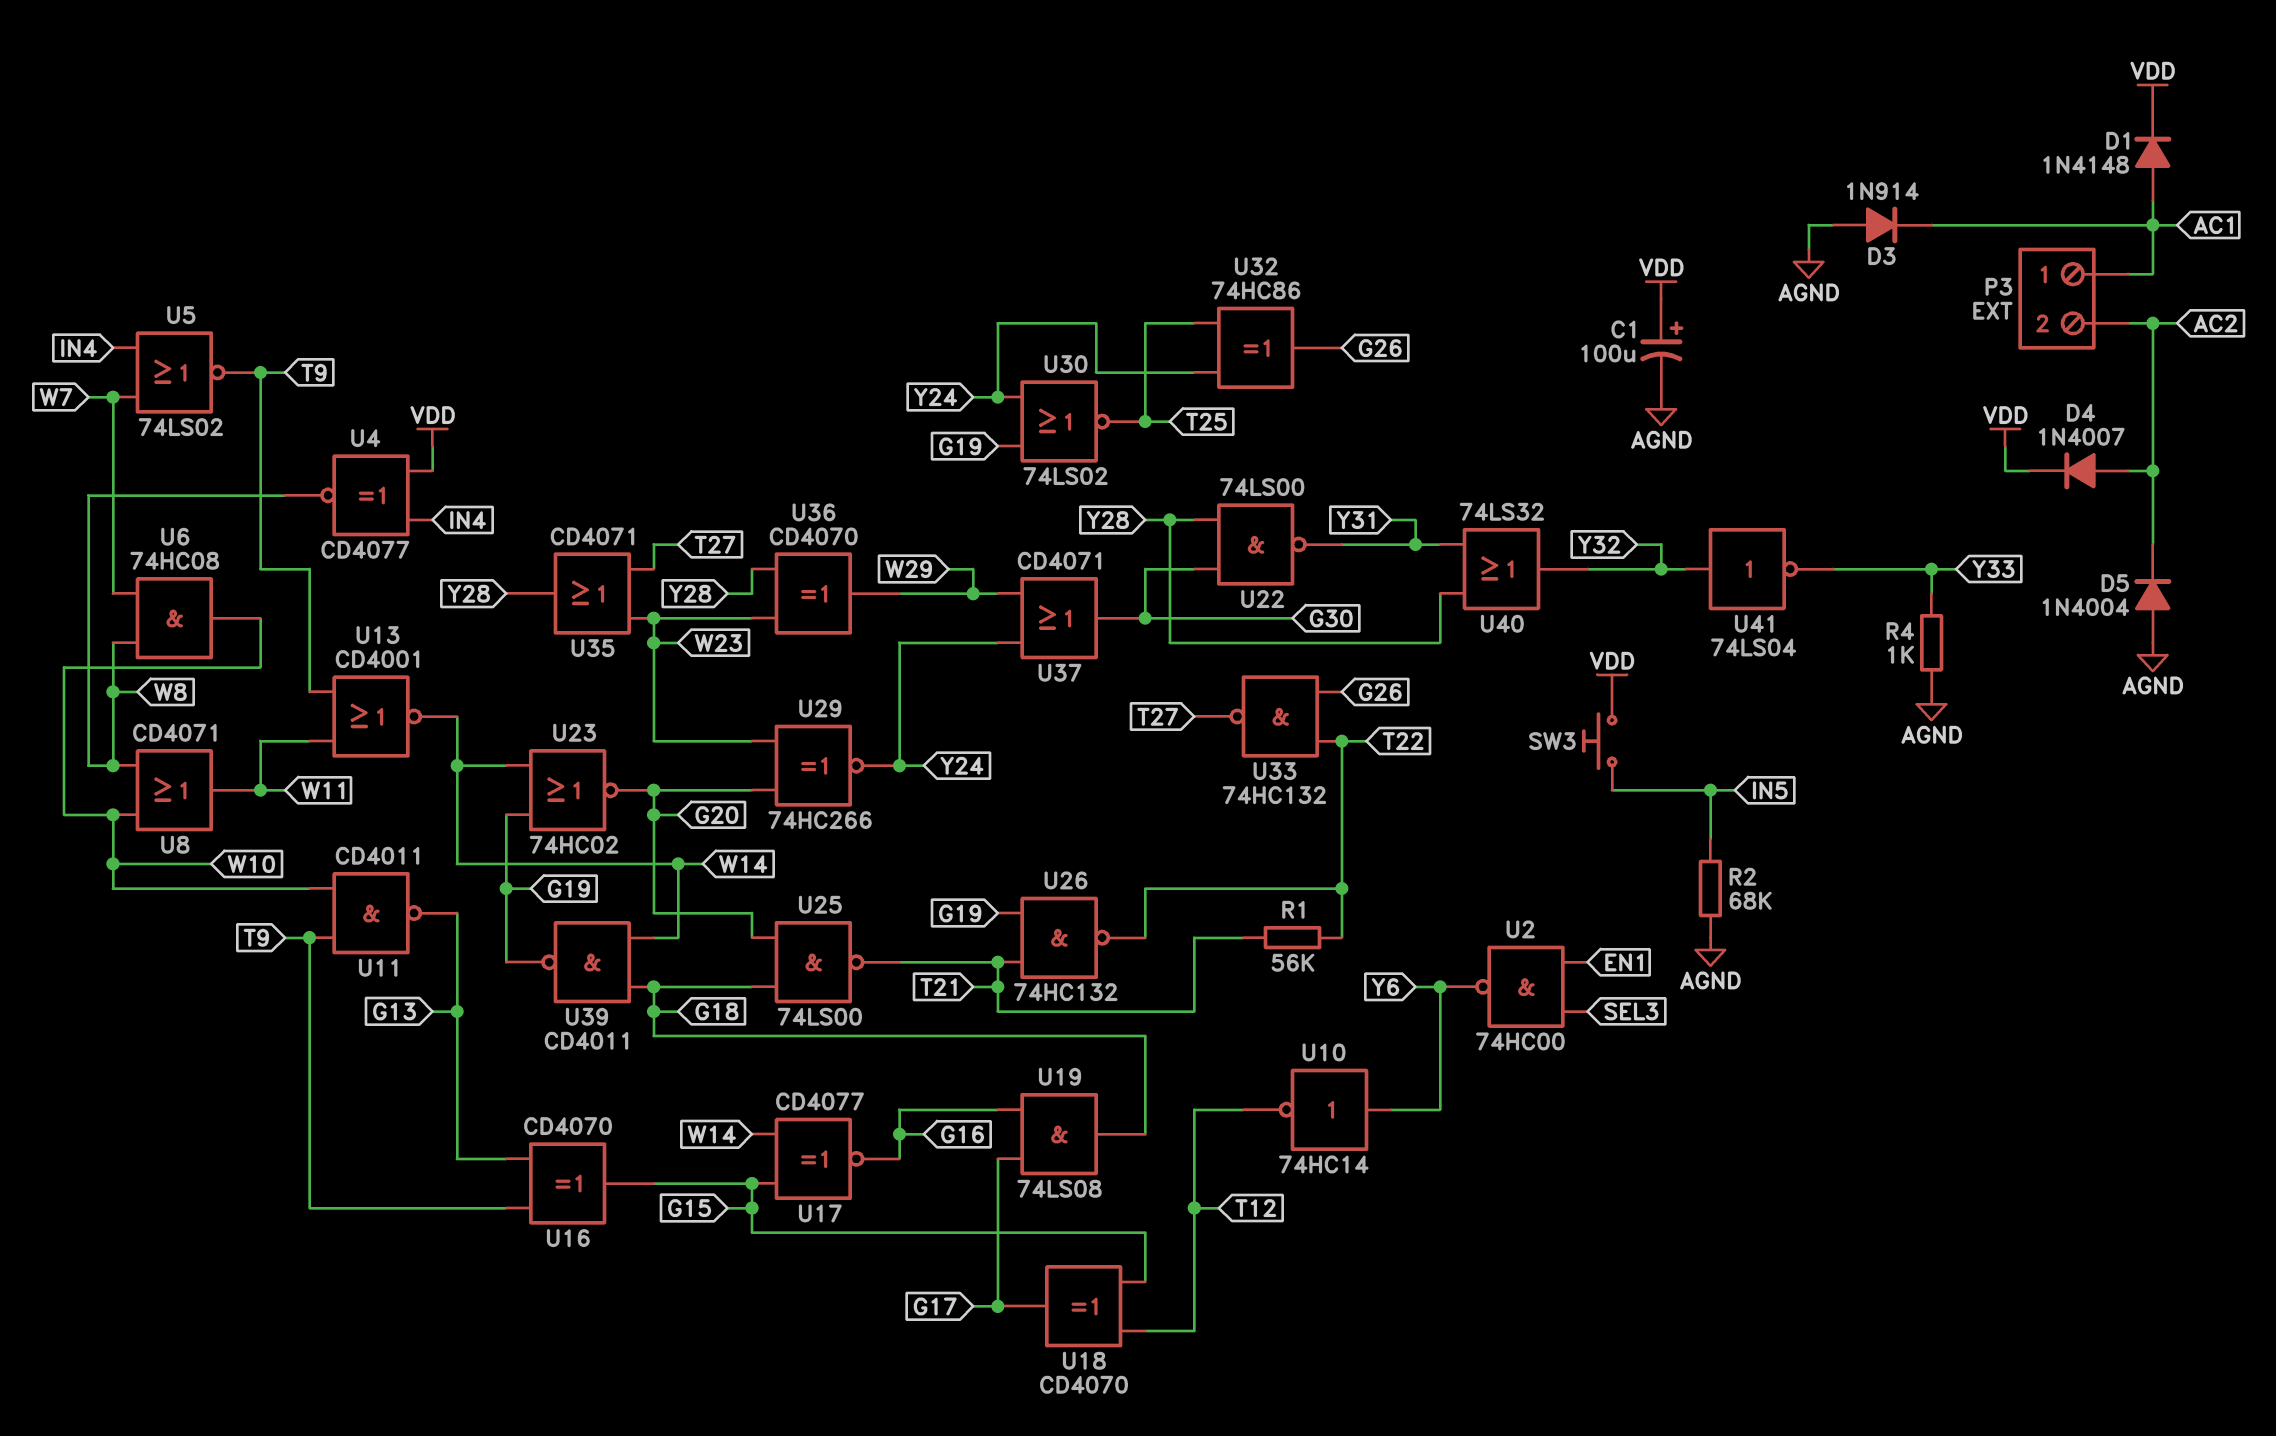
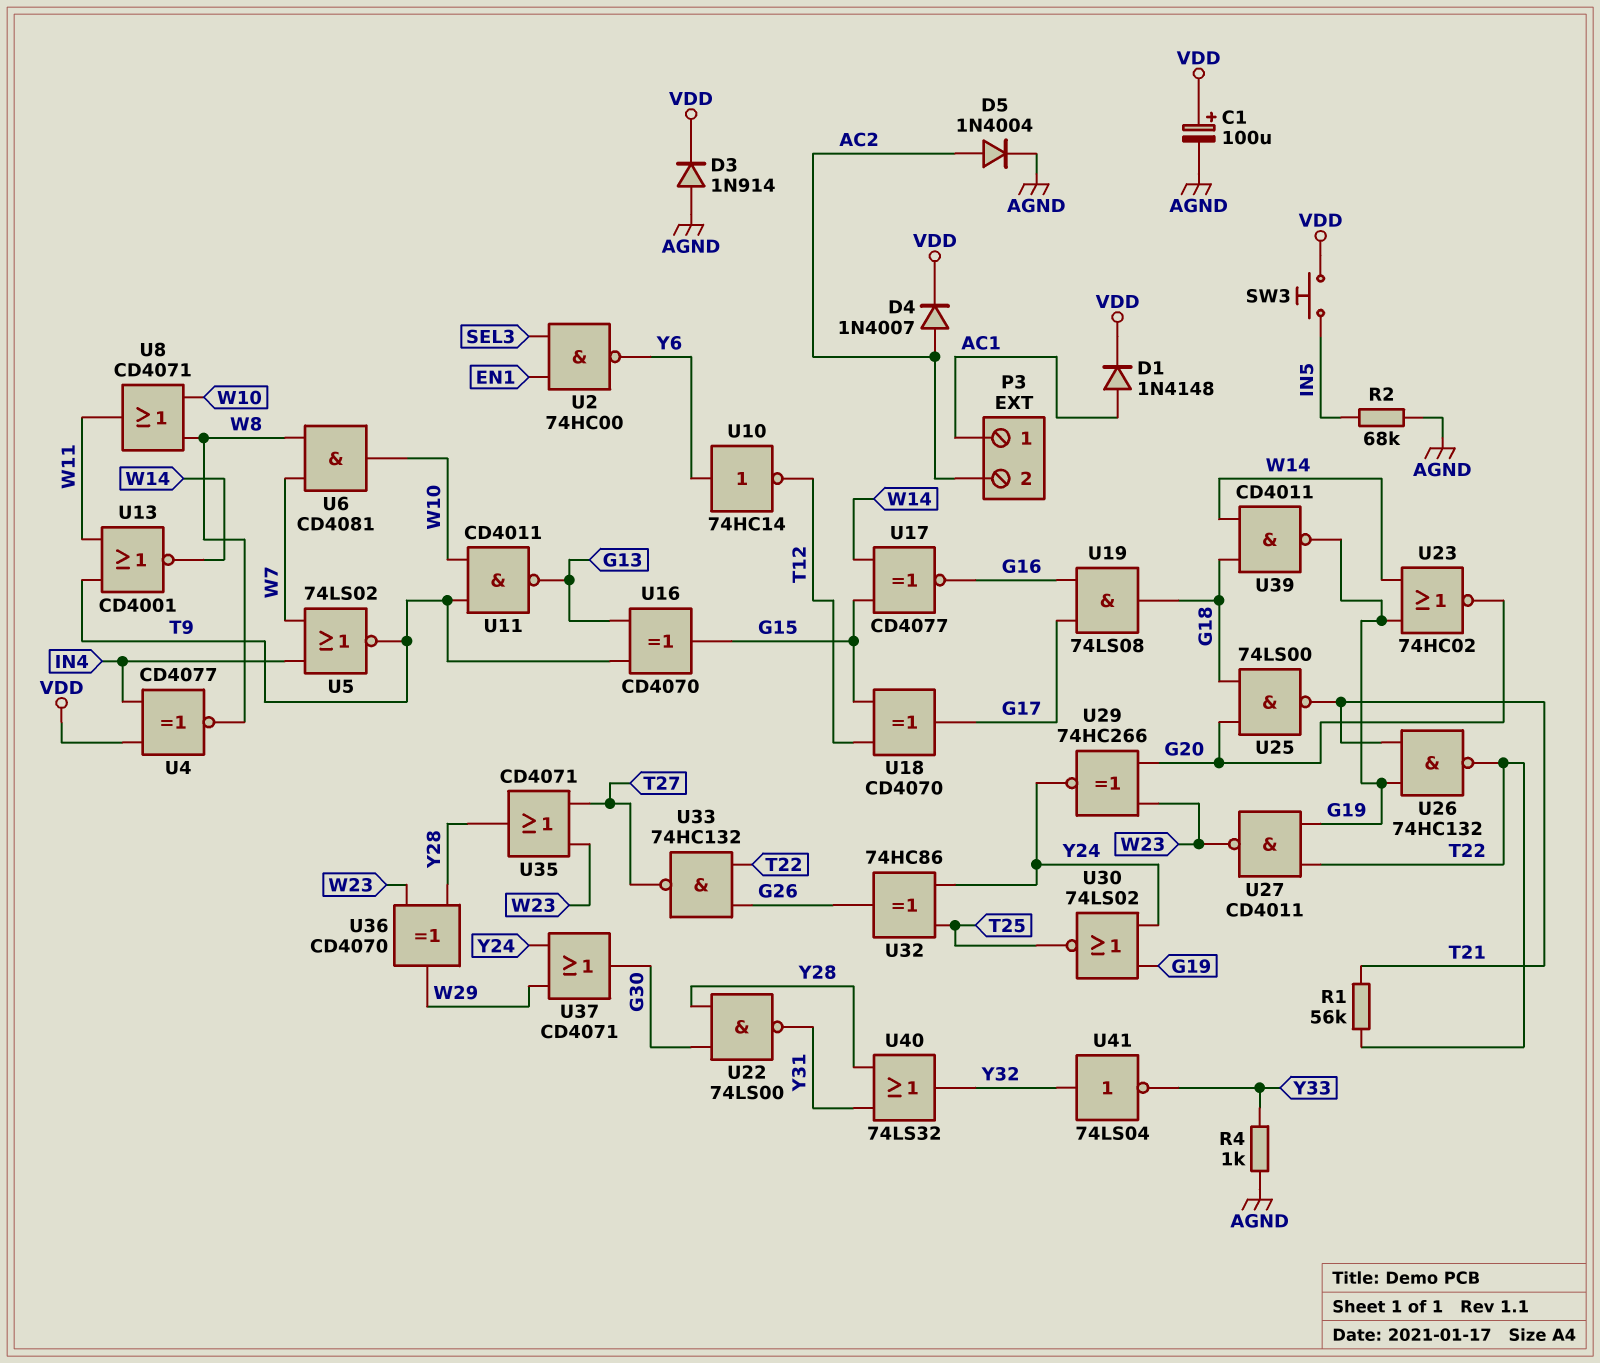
D3: diode 1N914 (A AGND, K AC1) -> diode 1N914 (A AGND, K VDD)
D5: diode 1N4004 (A AGND, K AC2) -> diode 1N4004 (A AC2, K AGND)
U6: AND 74HC08 (in W7, in W8, out W10) -> AND CD4081 (in W7, in W8, out W10)
U27: none -> NAND CD4011 (in G19, in T22, out W23)

